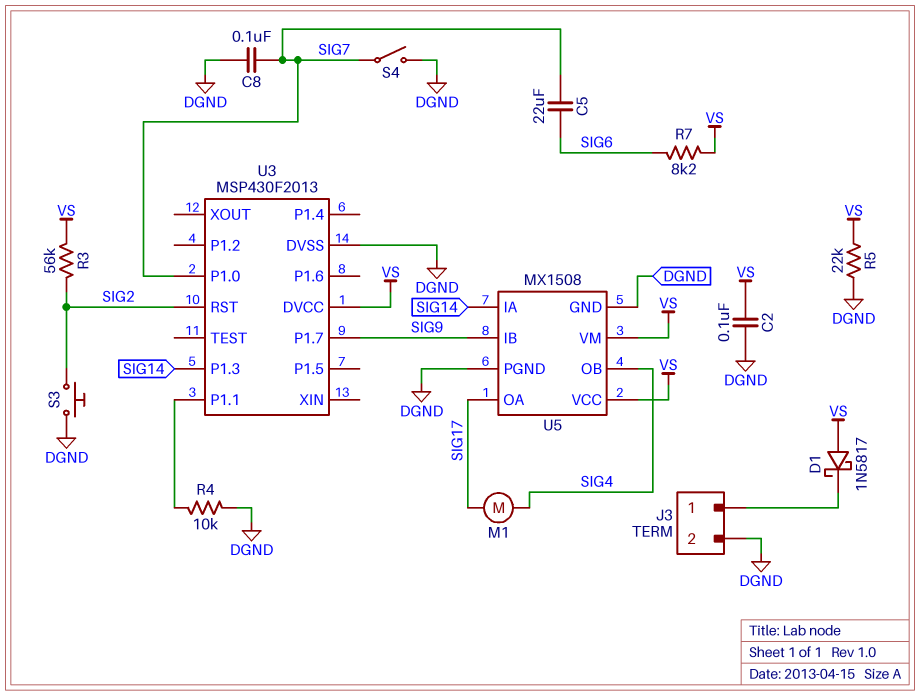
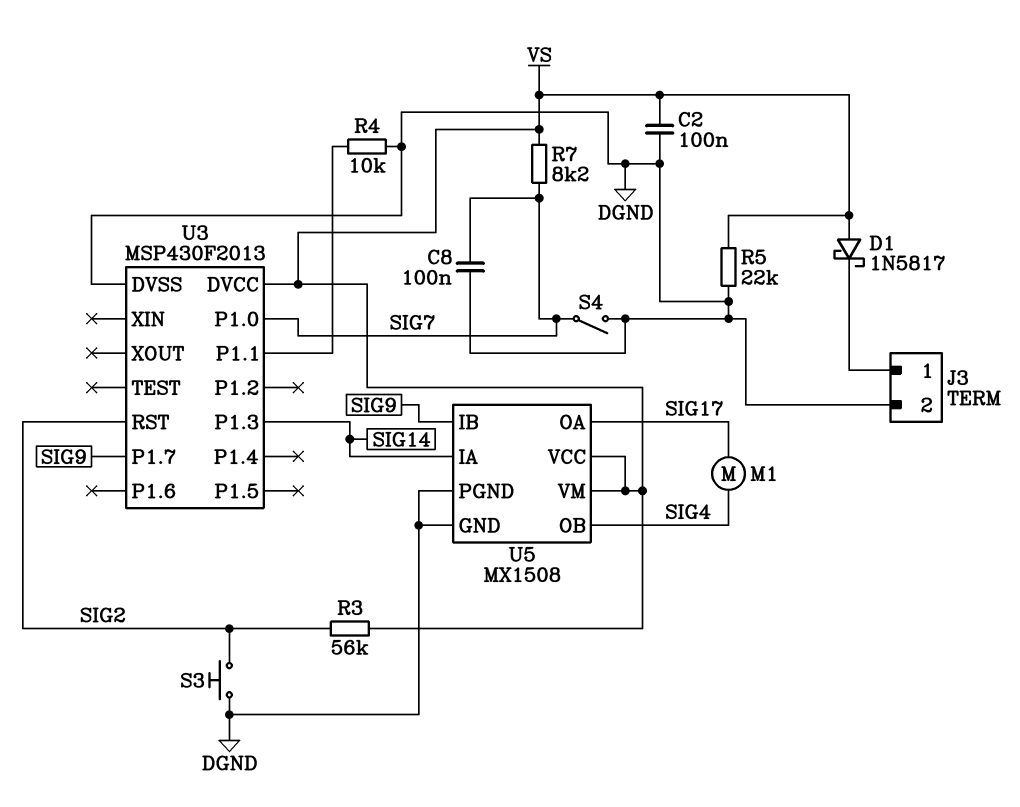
C5: 22uF (SIG6, SIG7) -> none
R7: 8.2k (SIG6, VS) -> 8.2k (SIG7, VS)

